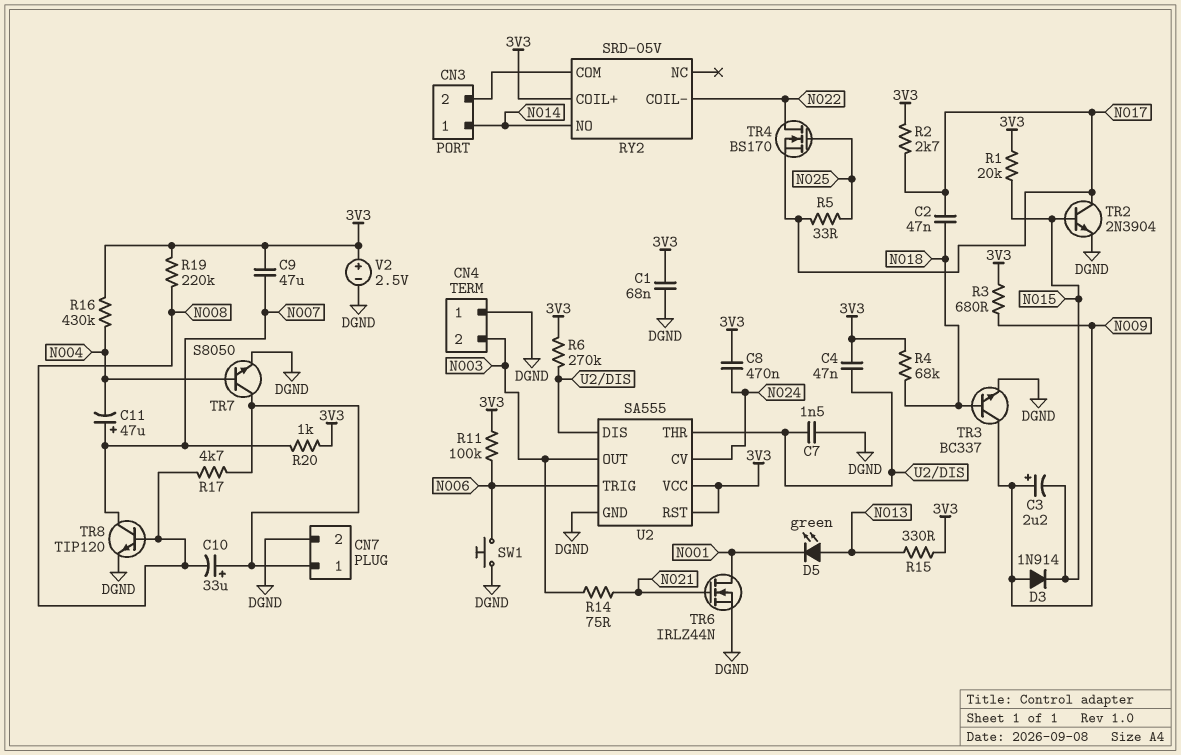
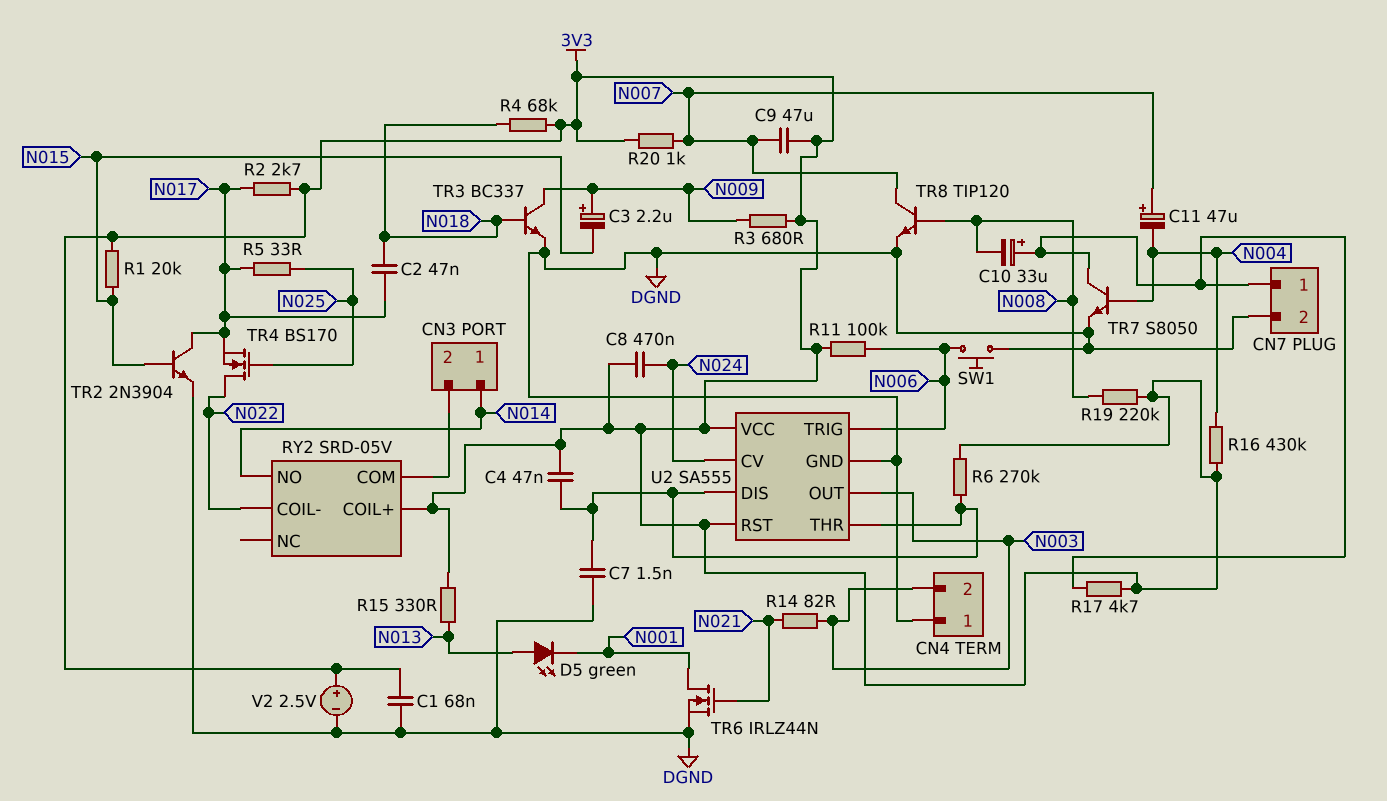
D3: diode 1N914 (A N009, K N015) -> none
R14: 75 (N003, N021) -> 82 (N003, N021)
R17: 4.7k (CN7/1, N008) -> 4.7k (3V3, CN7/1)

